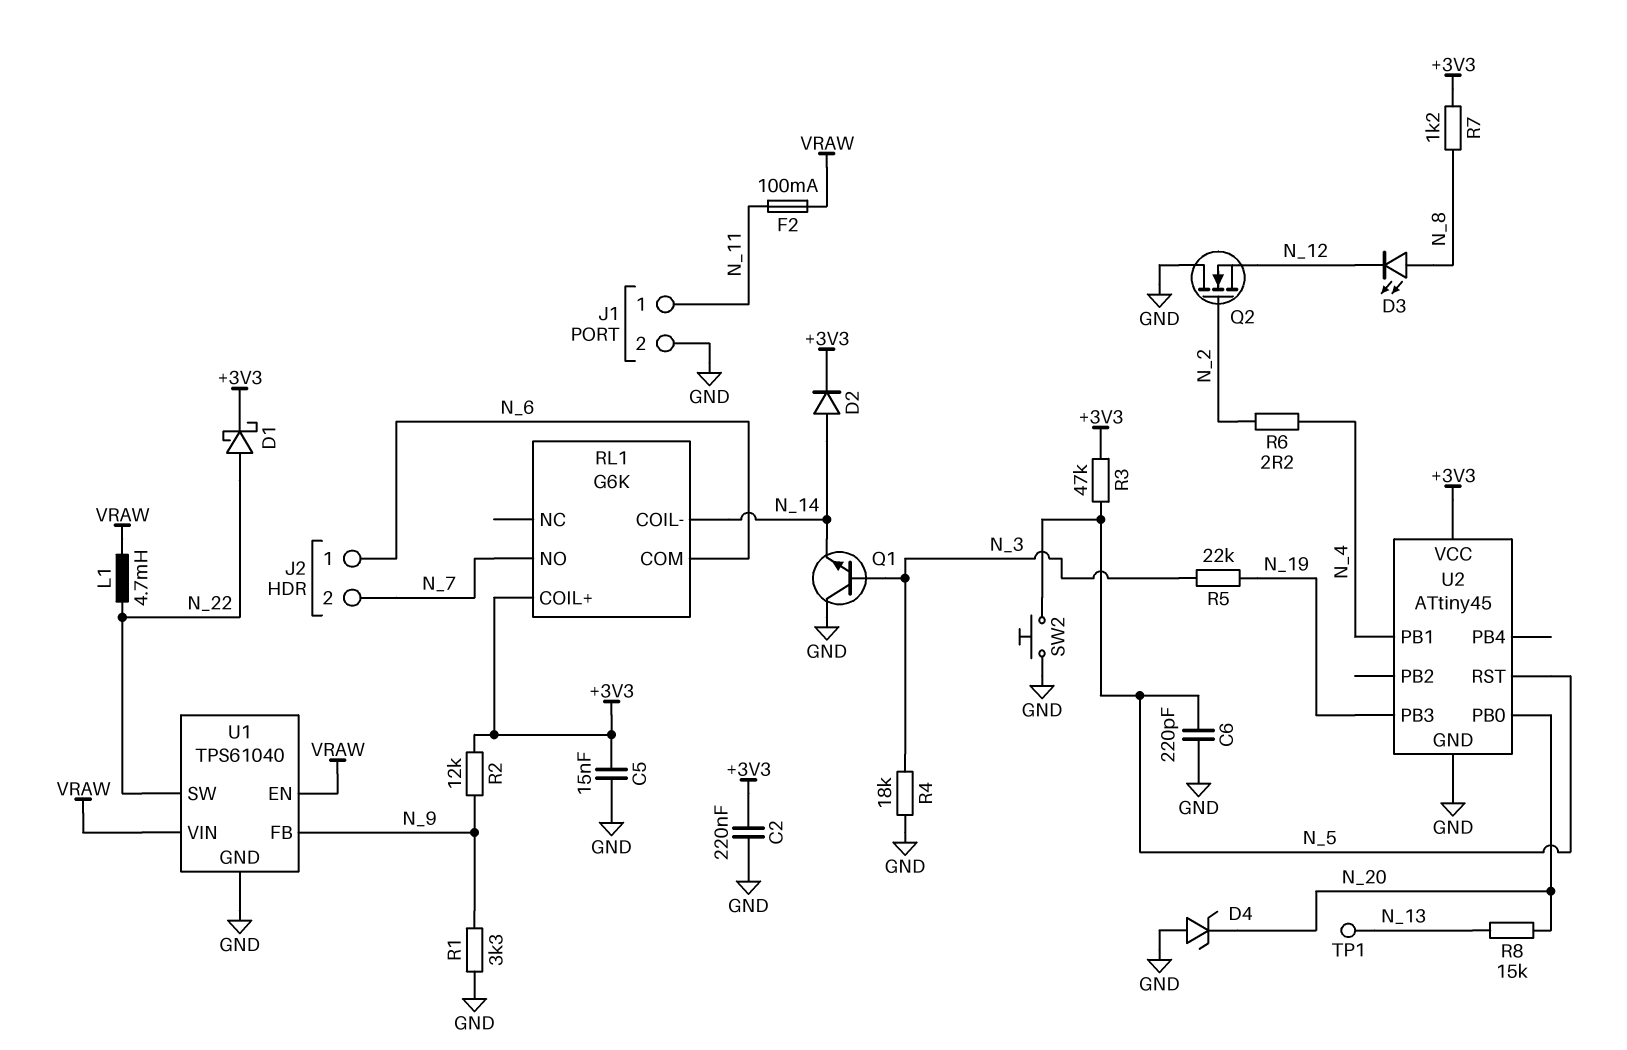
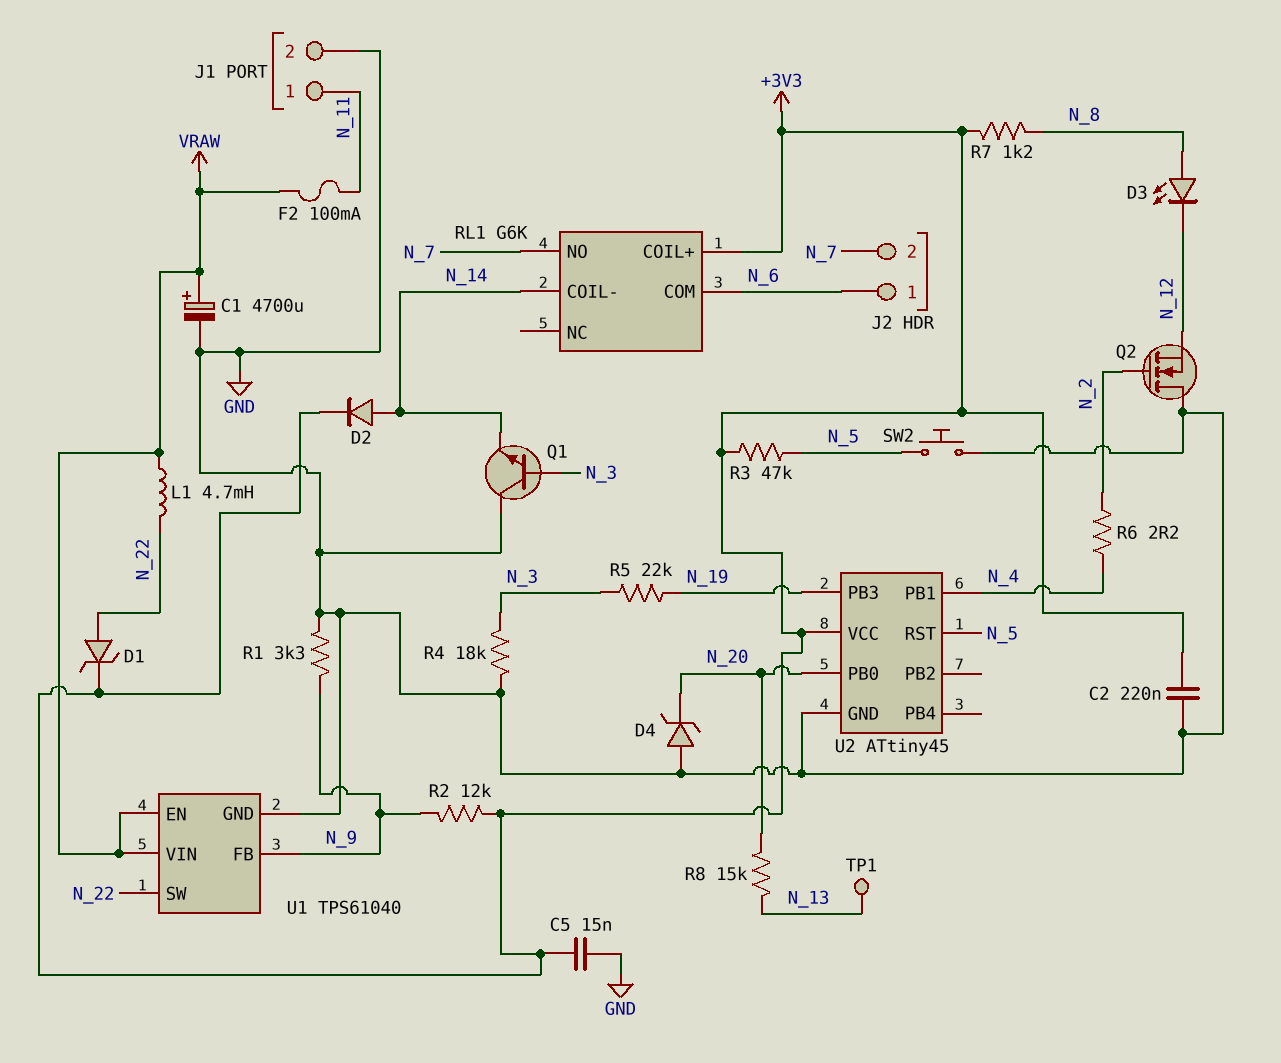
C1: none -> 4700uF (plus VRAW, minus GND)
C6: 220pF (GND, N_5) -> none
D1: schottky (A N_22, K +3V3) -> zener (A N_22, K +3V3)

